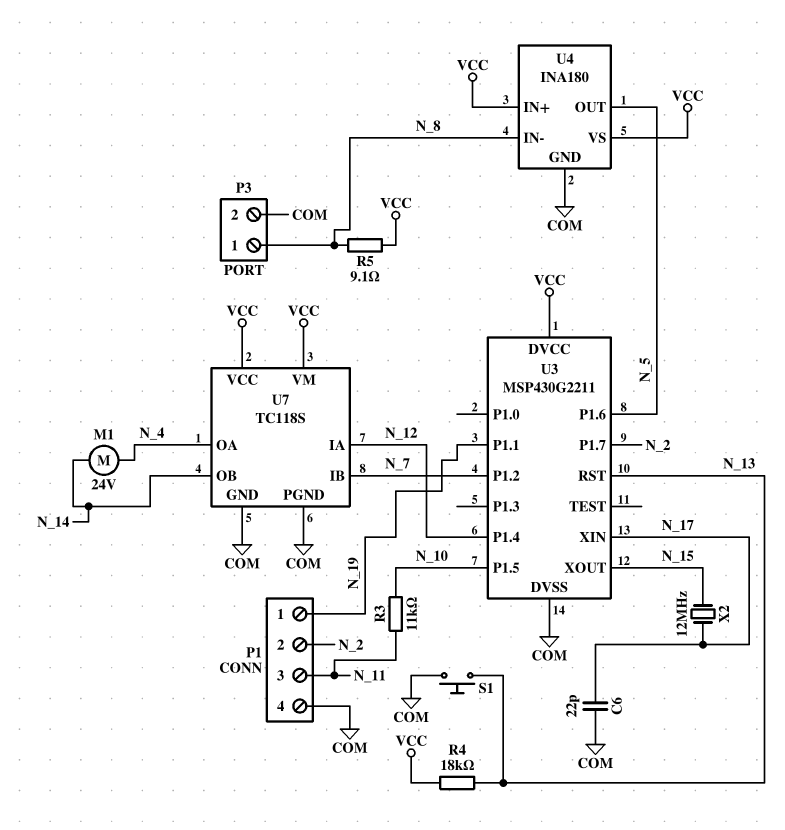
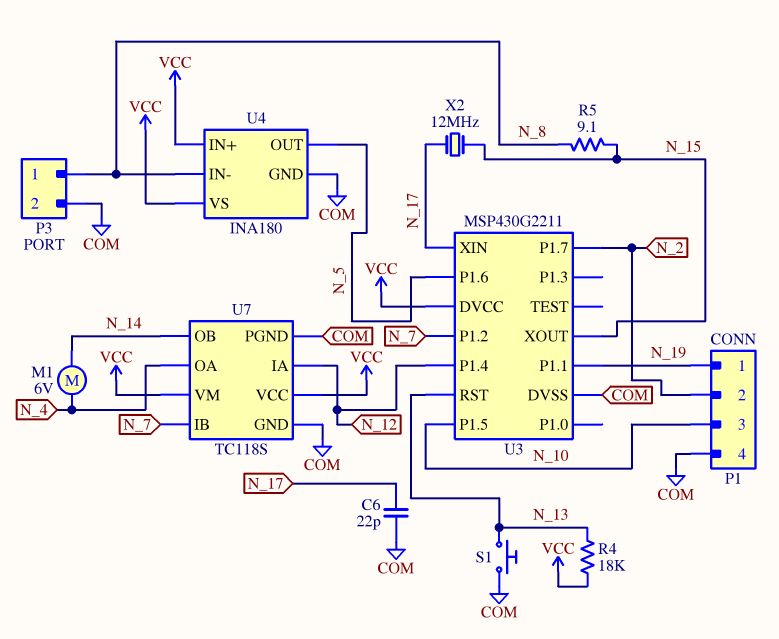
M1: motor 24V (N_4, N_14) -> motor 6V (N_4, N_14)
P1 pin 3: N_11 -> N_10
R3: 11k (N_10, N_11) -> none
R5: 9.1 (N_8, VCC) -> 9.1 (N_8, N_15)

